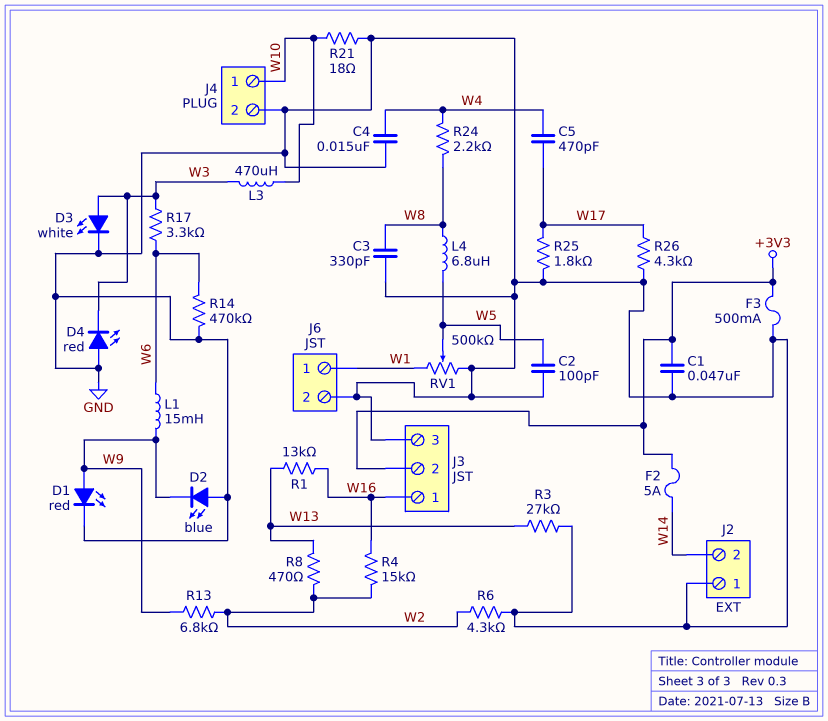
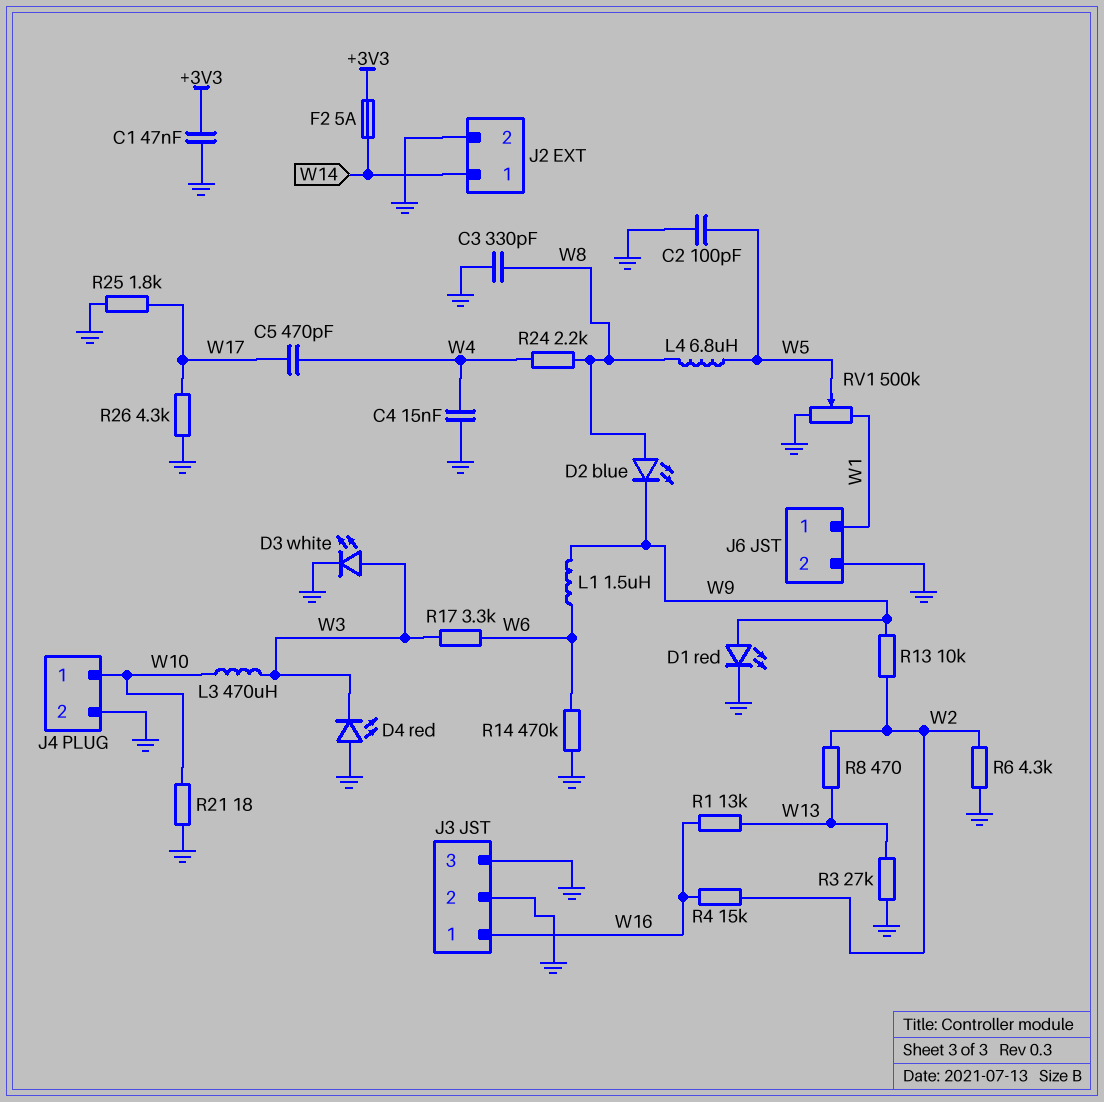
D2: LED blue (A GND, K W9) -> LED blue (A W8, K W9)
F3: 500mA (+3V3, GND) -> none
J2 pin 1: GND -> W14
J2 pin 2: W14 -> GND
J3 pin 2: +3V3 -> GND
L1: 15mH (W6, W9) -> 1.5uH (W6, W9)
R13: 6.8k (W2, W9) -> 10k (W2, W9)

